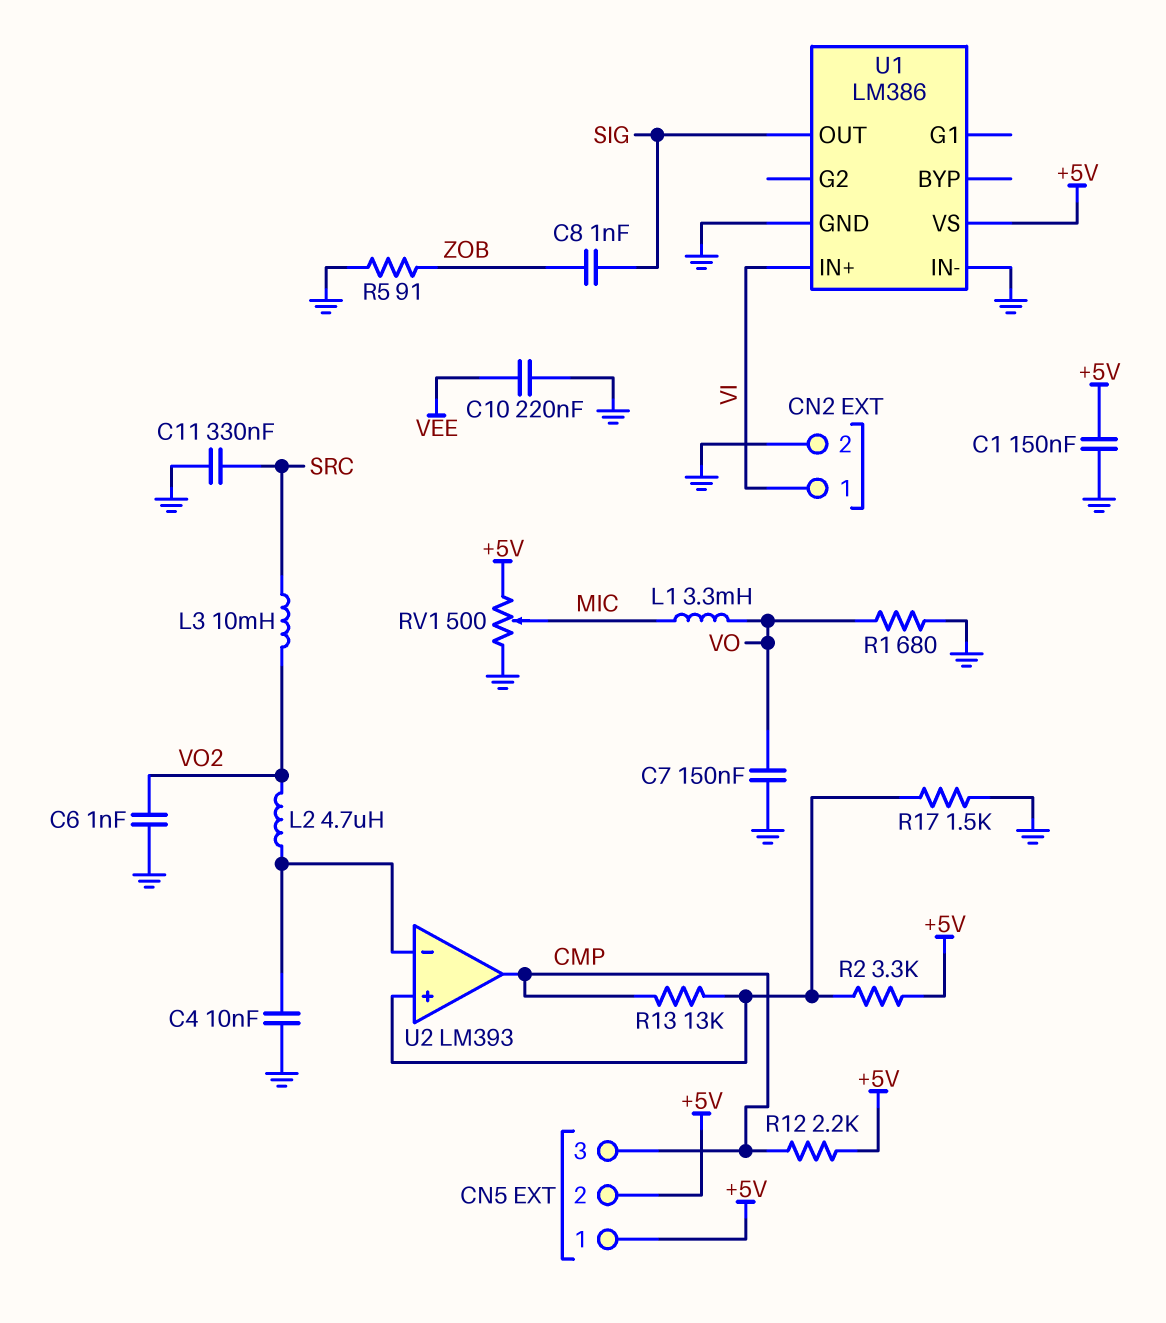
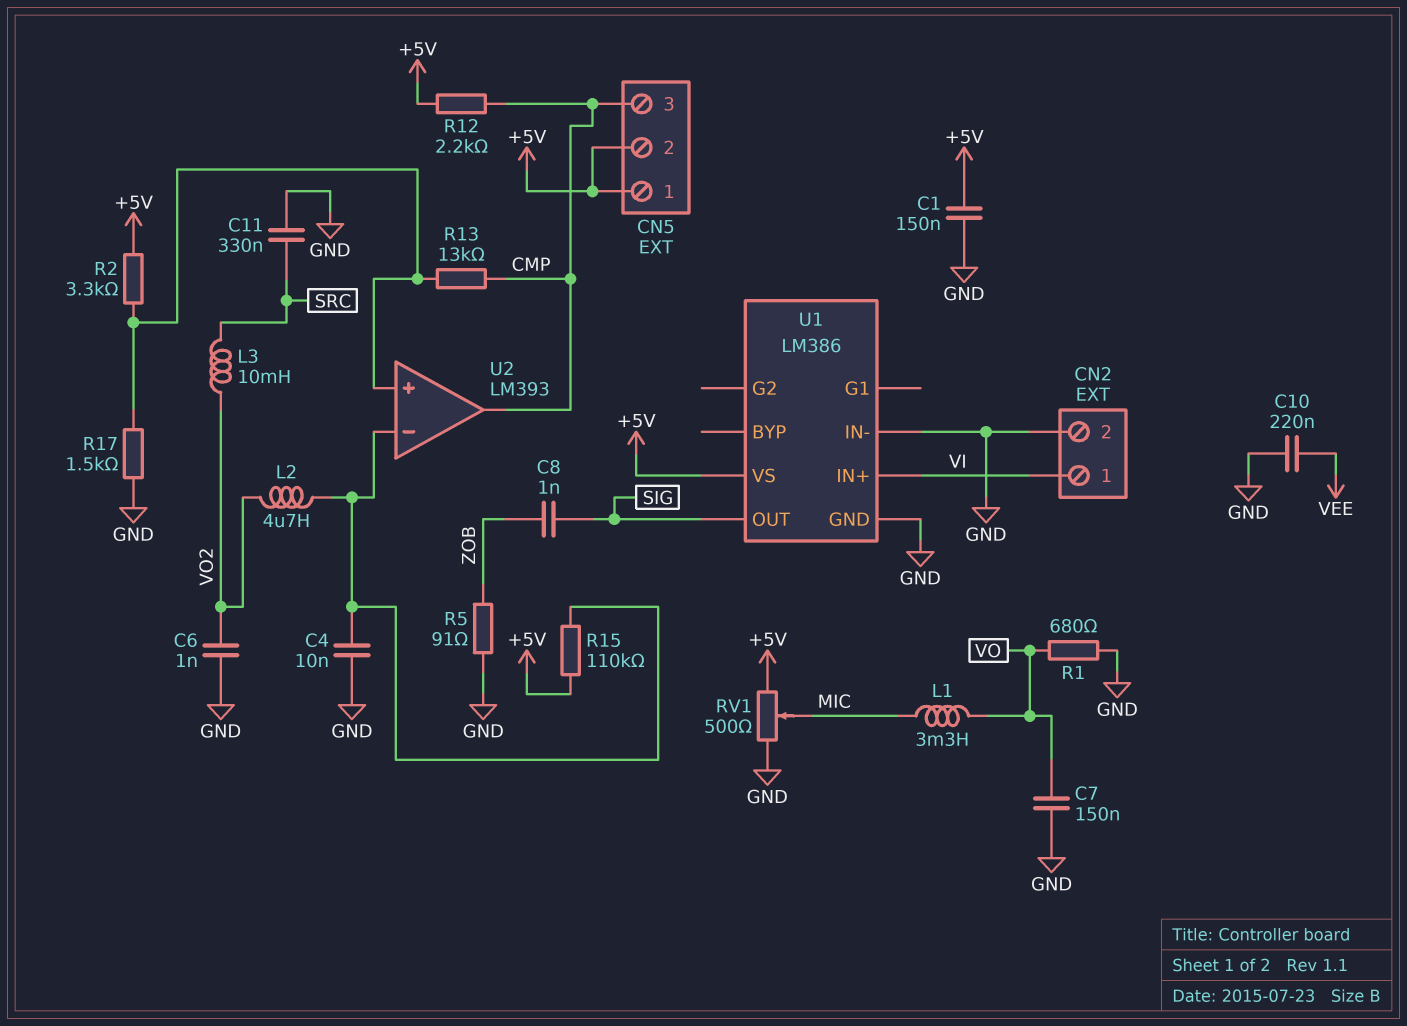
R15: none -> 110k (+5V, U2/in-)

